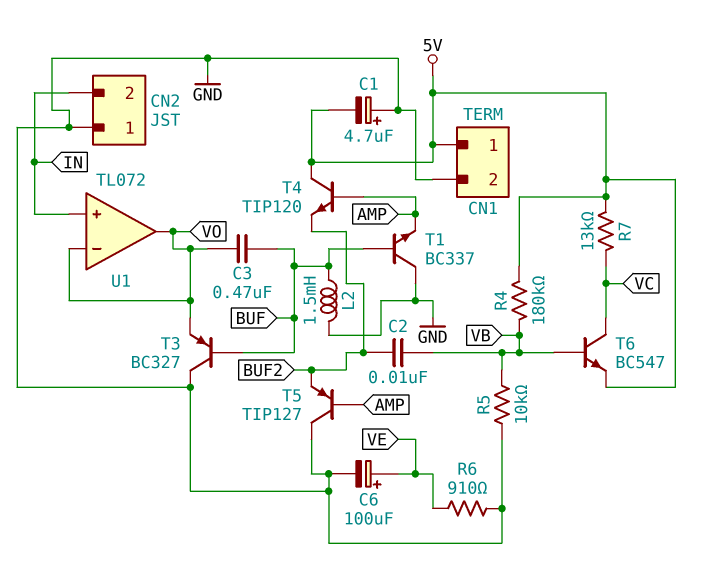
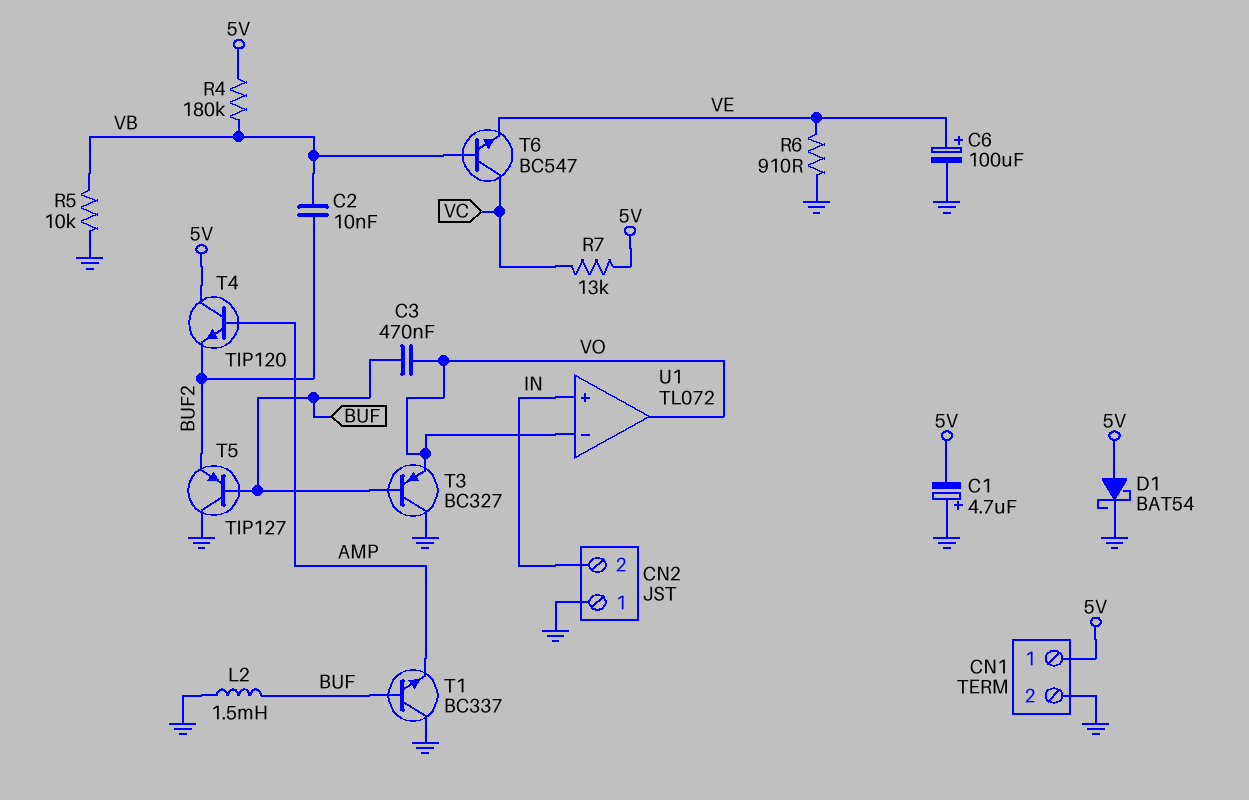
D1: none -> schottky BAT54 (A 5V, K GND)
T5: PNP TIP127 (B AMP, C GND, E BUF2) -> PNP TIP127 (B BUF, C GND, E BUF2)
T6: NPN BC547 (B VB, C VC, E 5V) -> NPN BC547 (B VB, C VC, E VE)

